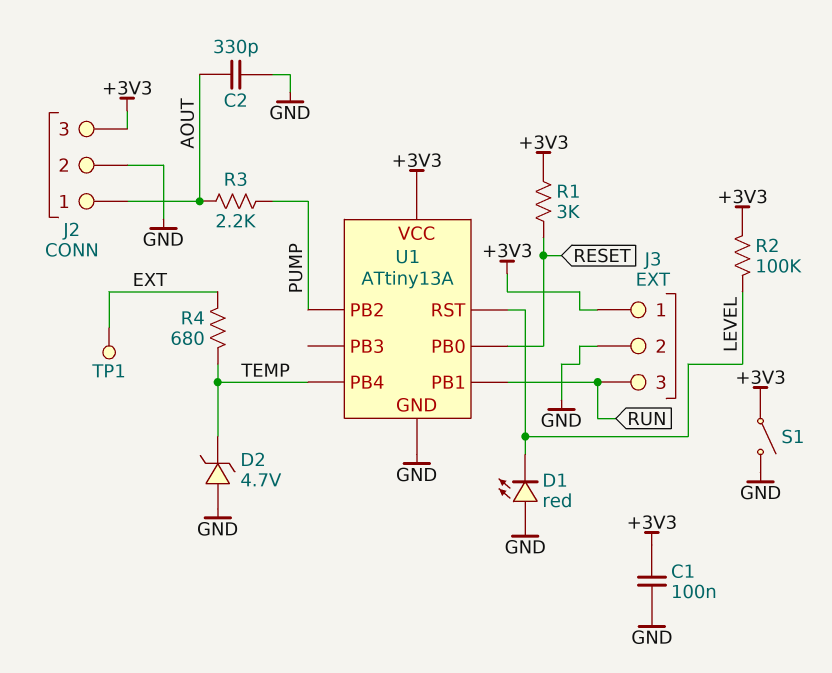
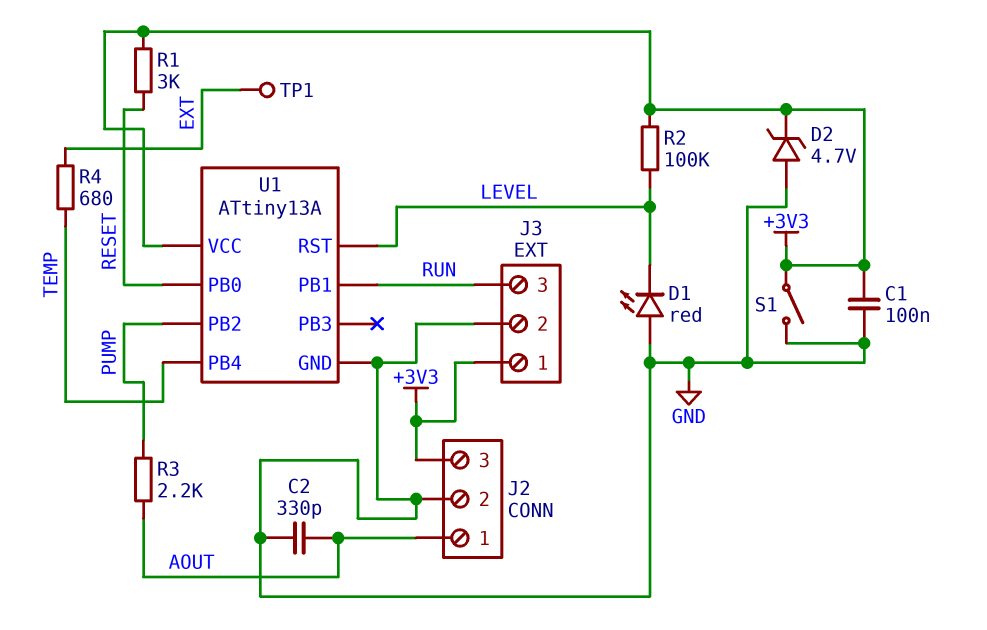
D2: zener 4.7V (A GND, K TEMP) -> zener 4.7V (A GND, K +3V3)

